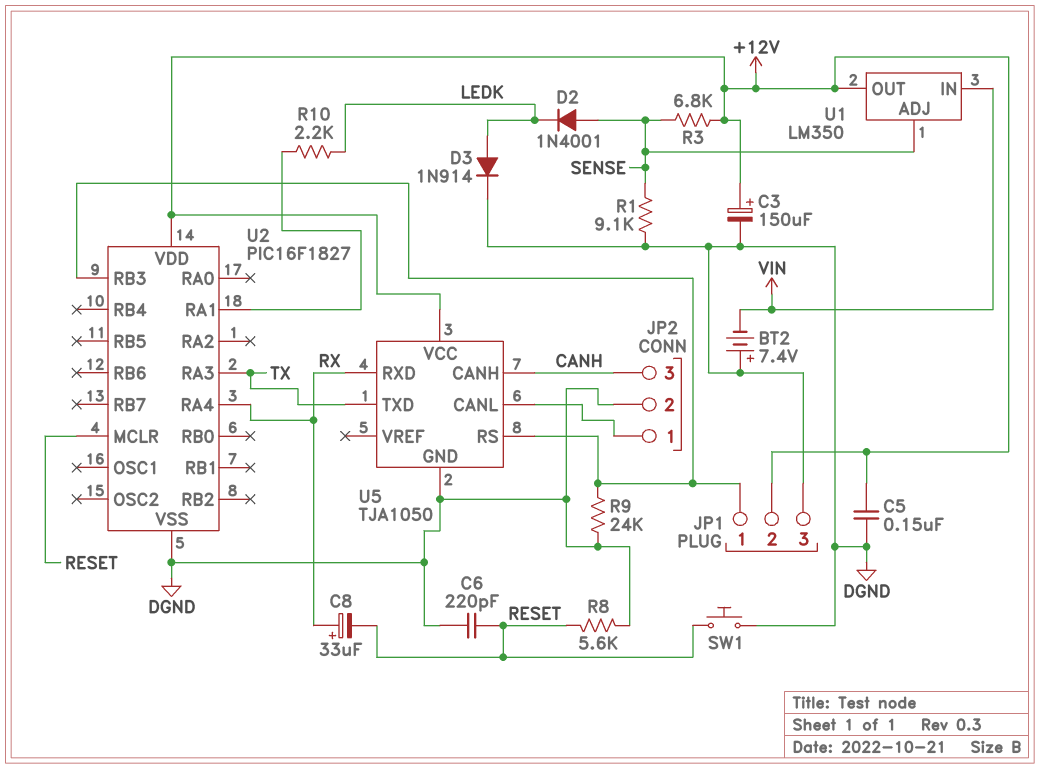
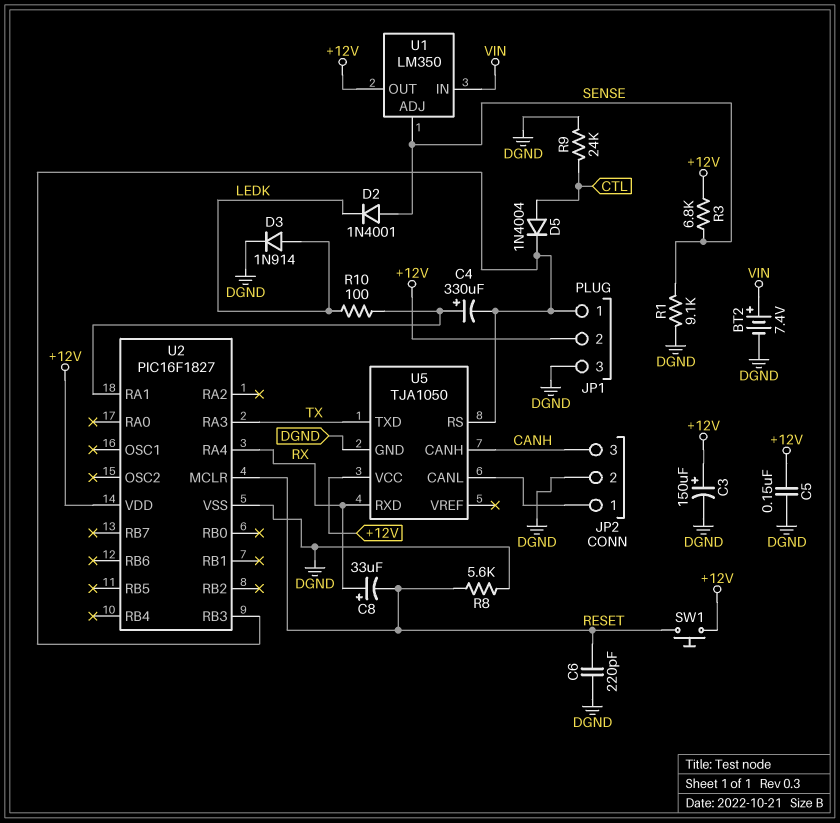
BT2: 7.4V (plus DGND, minus VIN) -> 7.4V (plus VIN, minus DGND)
C4: none -> 330uF (plus U2/RA1, minus JP1/1)
D5: none -> diode 1N4004 (A CTL, K JP1/1)
R9: 24k (DGND, JP1/1) -> 24k (CTL, DGND)
R10: 2.2k (LEDK, U2/RA1) -> 100 (LEDK, U2/RA1)
SW1: button (DGND, RESET) -> button (+12V, RESET)

